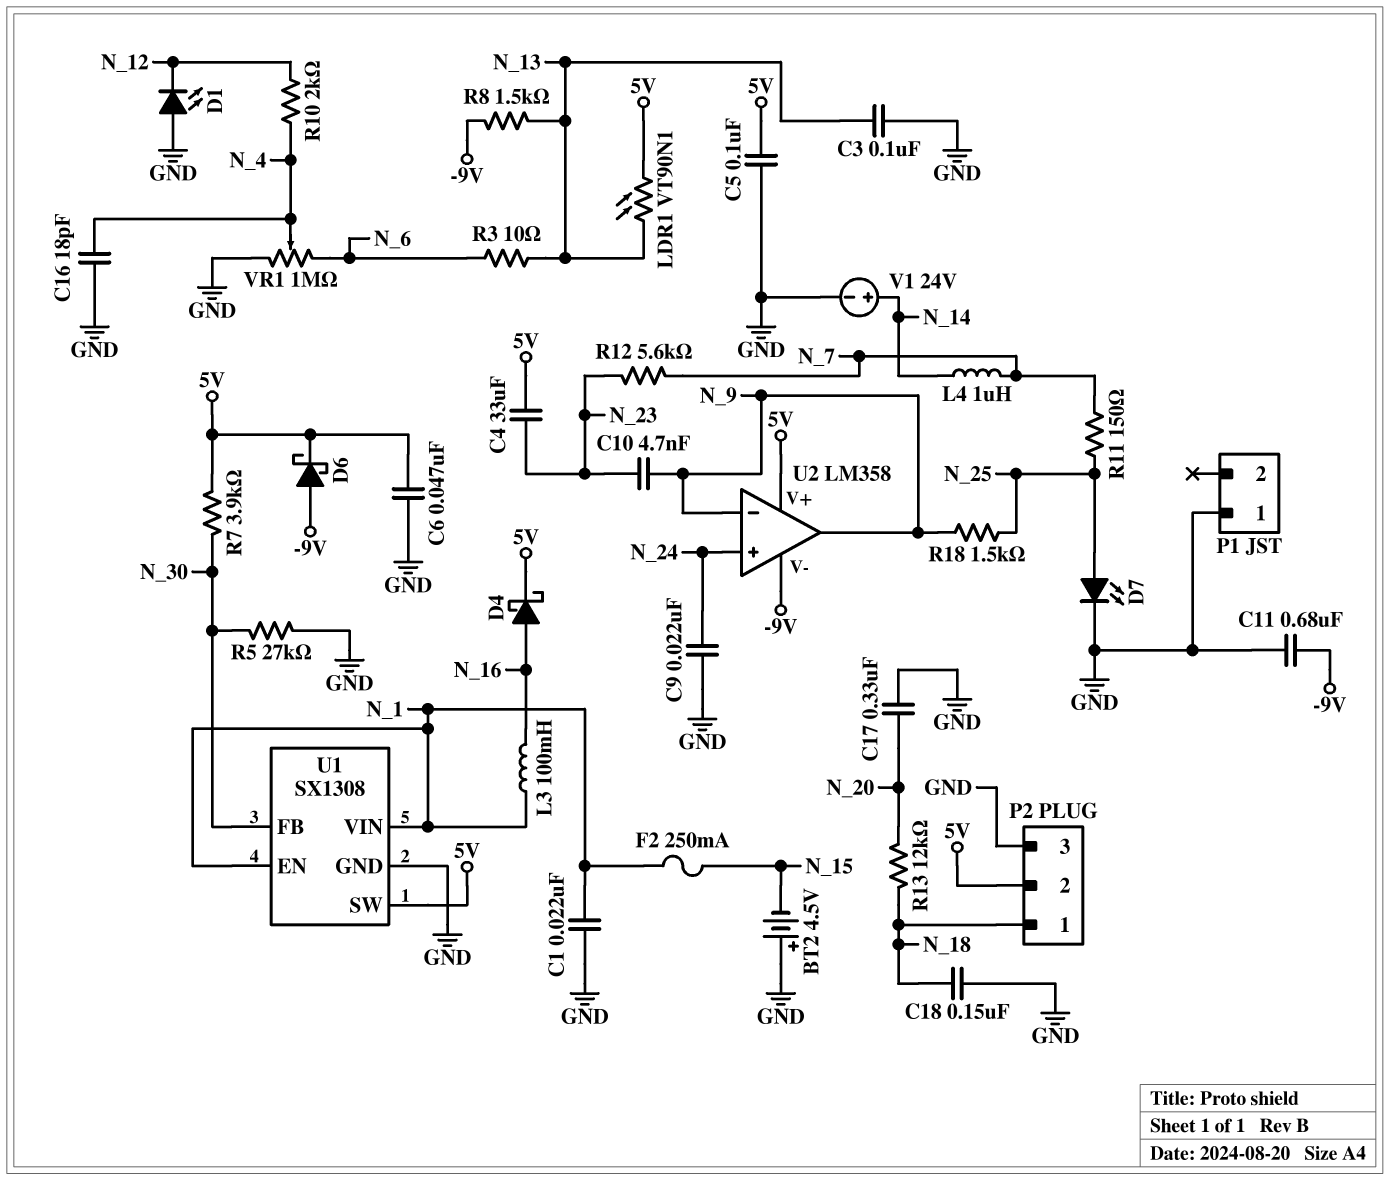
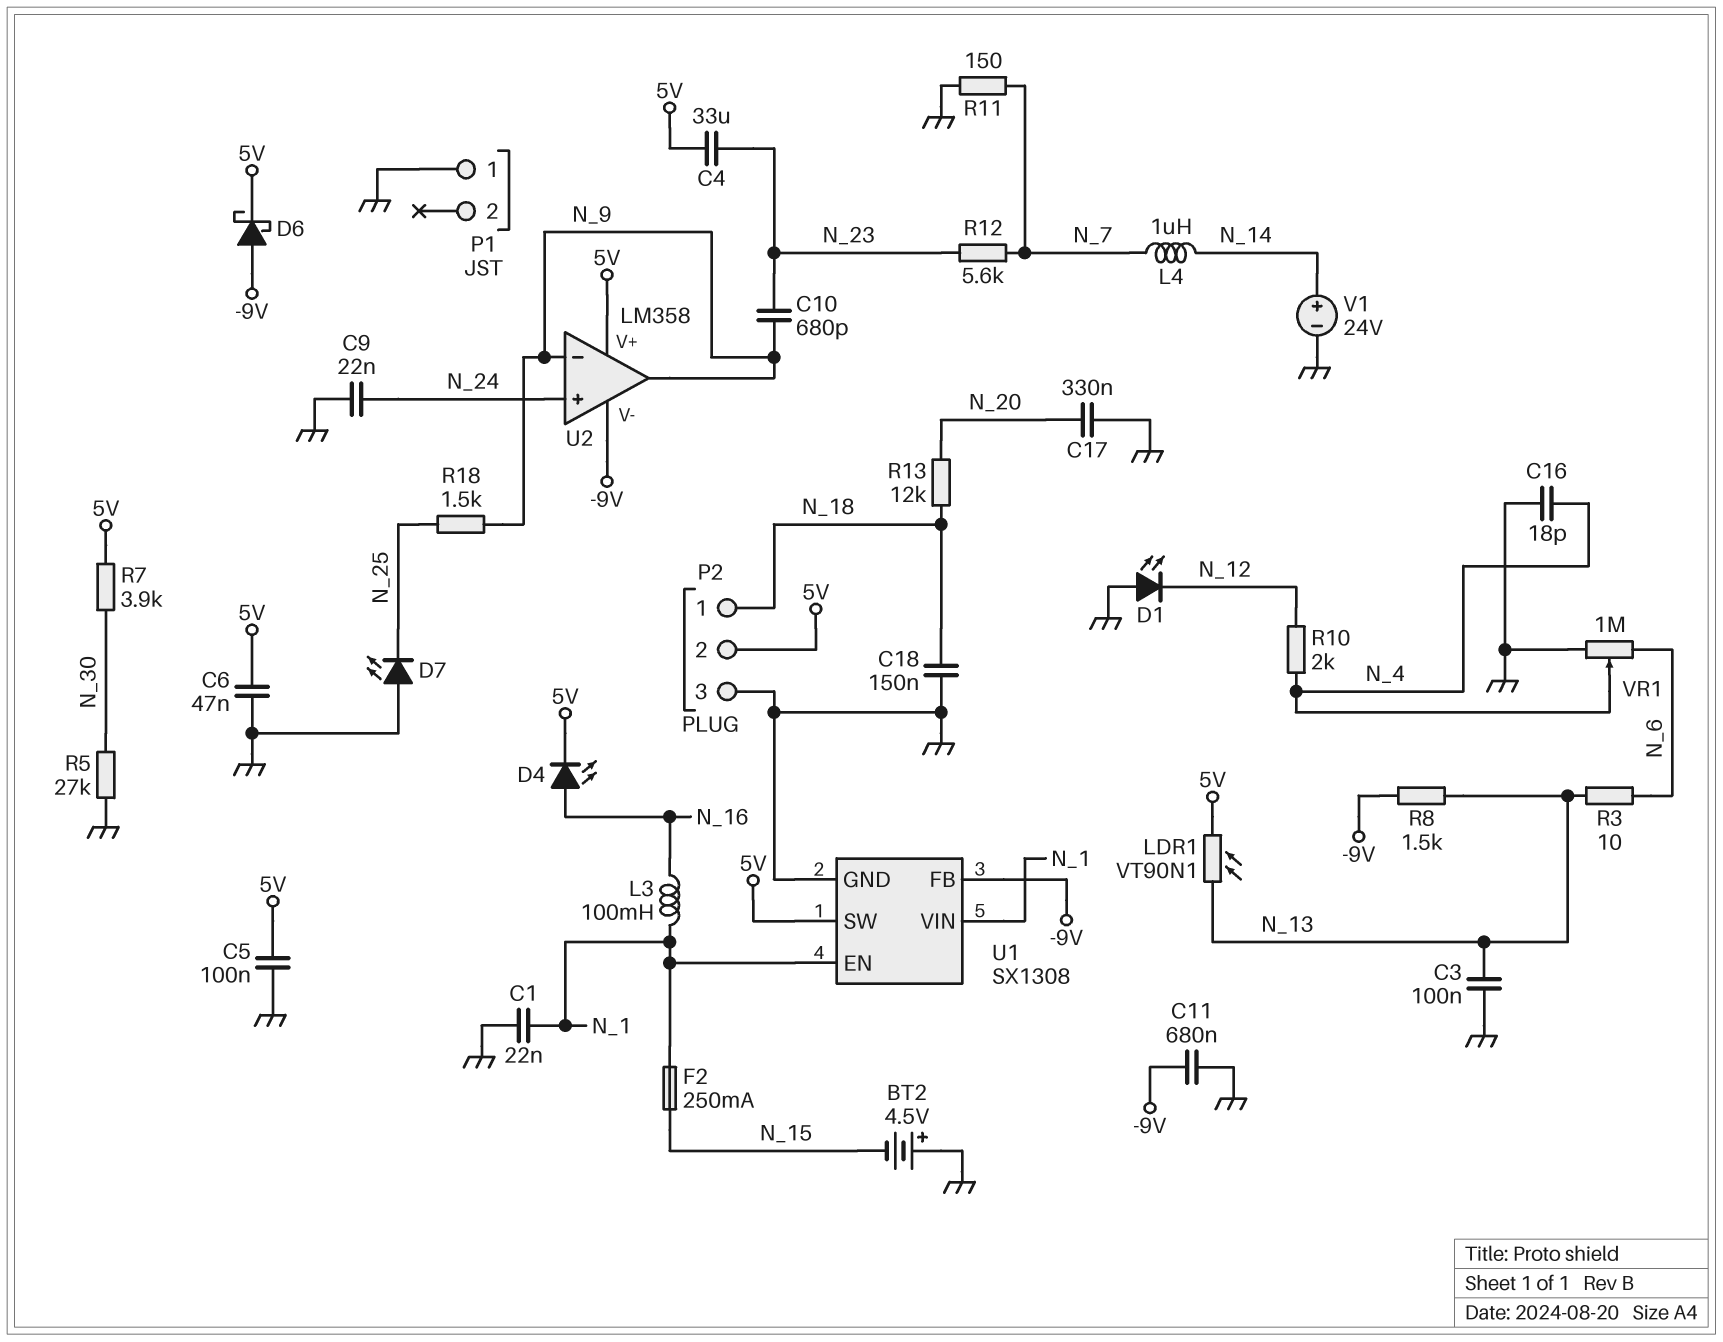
C10: 4.7nF (N_9, N_23) -> 680pF (N_9, N_23)
D4: schottky (A N_16, K 5V) -> LED (A N_16, K 5V)
D7: LED (A N_25, K GND) -> LED (A GND, K N_25)
R11: 150 (N_7, N_25) -> 150 (GND, N_7)
U1 pin FB: N_30 -> -9V

